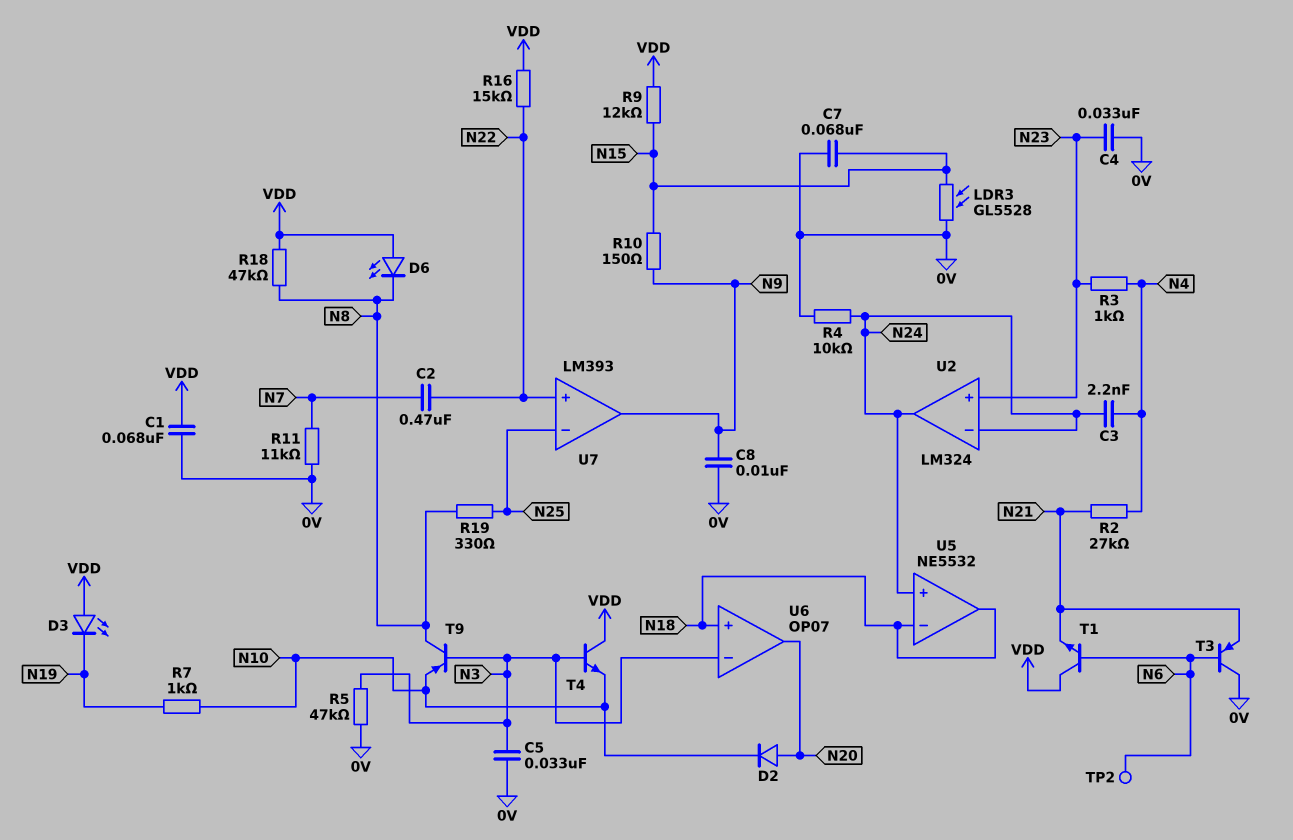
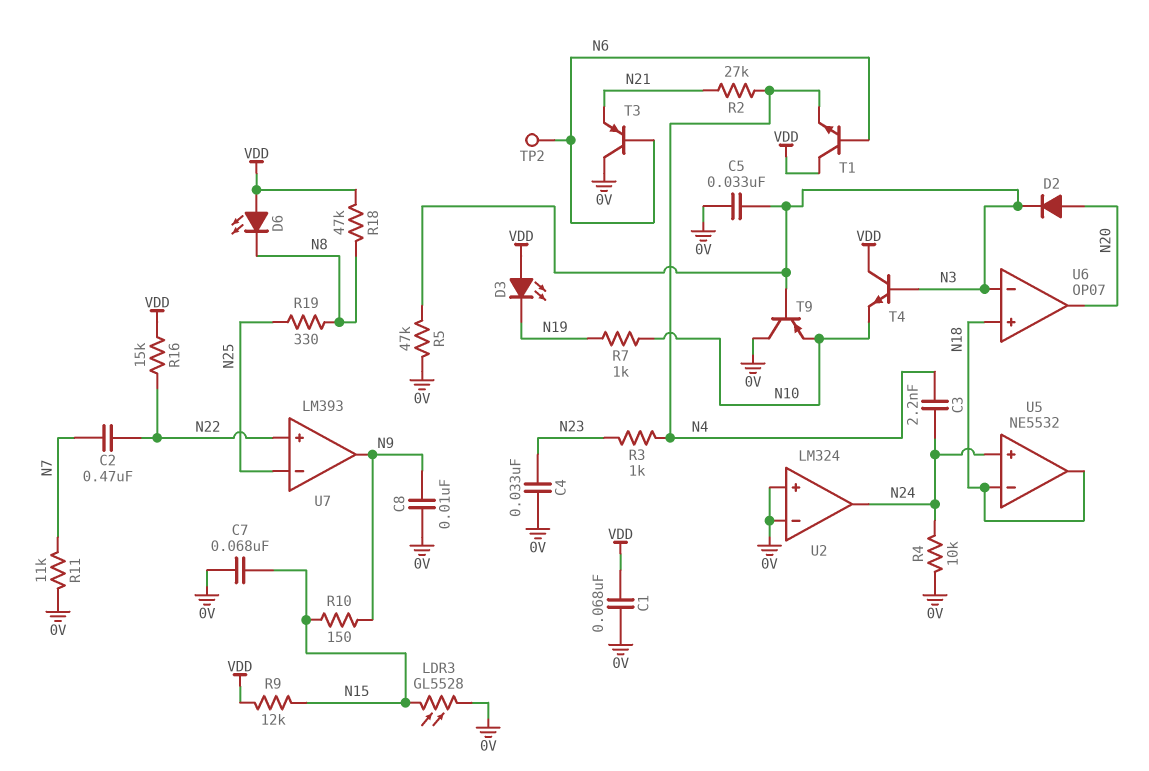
D2: diode (A N20, K N10) -> diode (A N20, K N3)
T1: NPN (B N6, C VDD, E N21) -> NPN (B N6, C VDD, E N4)
T9: PNP (B N3, C N8, E N10) -> PNP (B N3, C 0V, E N10)
U2 pin in+: N23 -> 0V
U2 pin in-: N24 -> 0V

